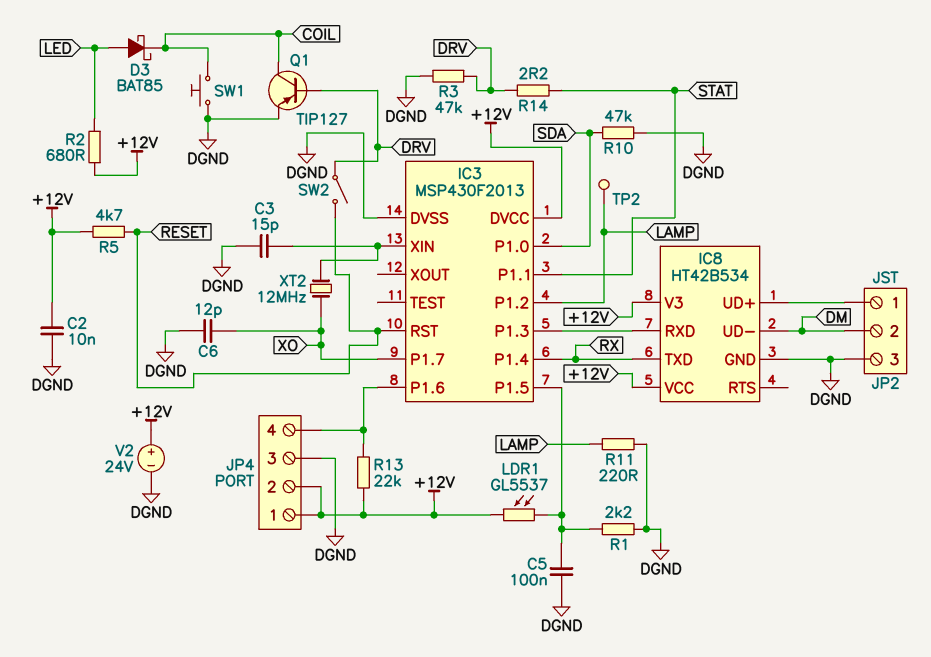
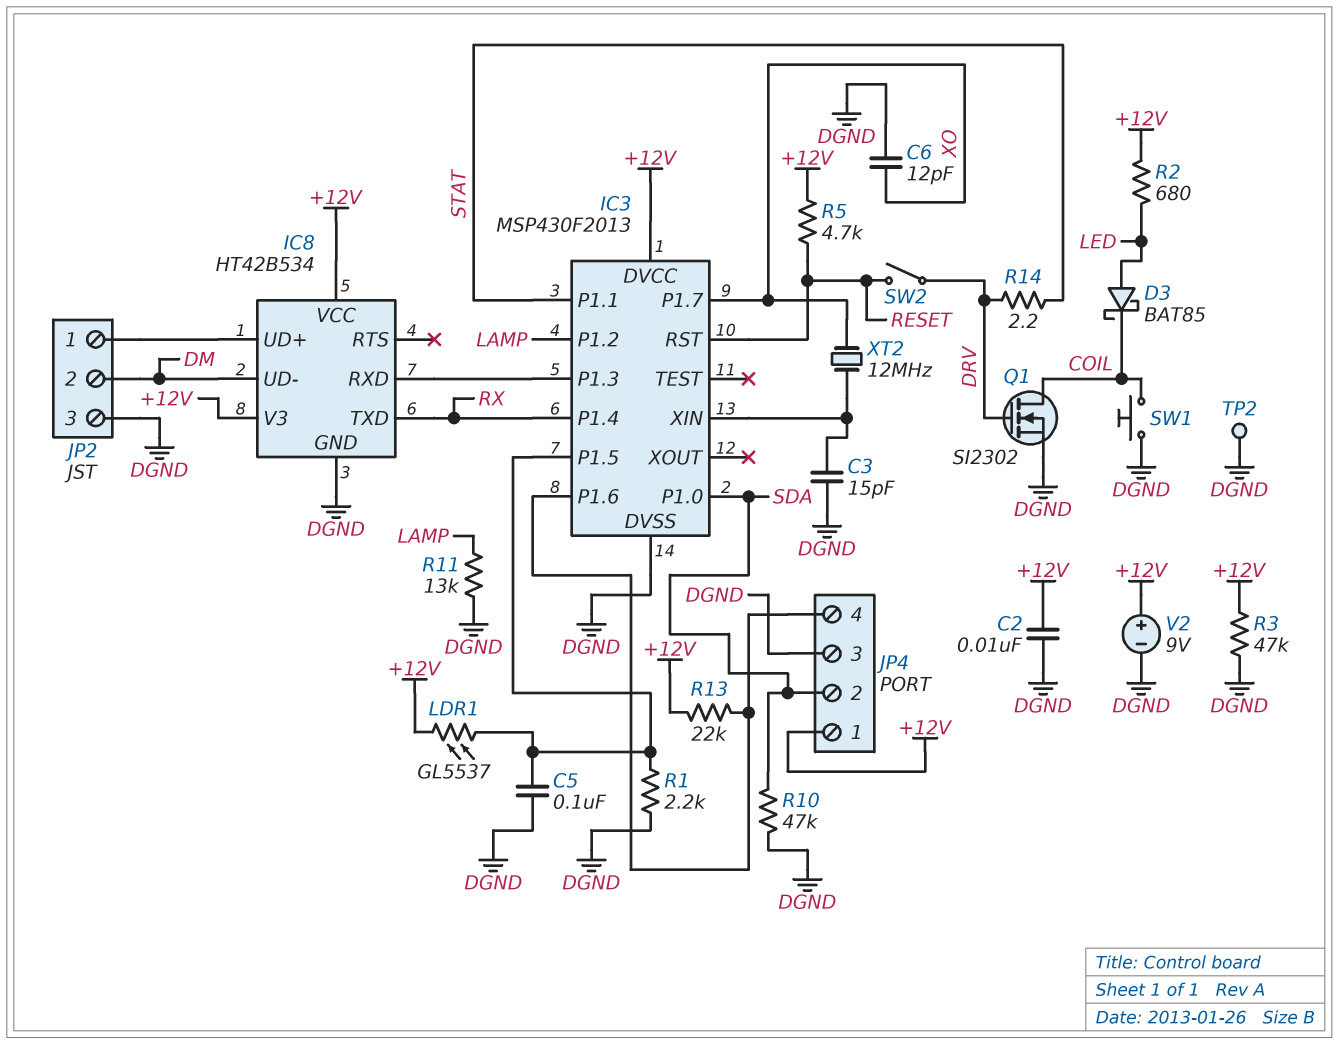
JP4 pin 2: +12V -> SDA
Q1: PNP TIP127 (B DRV, C COIL, E DGND) -> NMOS SI2302 (G DRV, D COIL, S DGND)
R3: 47k (DGND, DRV) -> 47k (+12V, DGND)
R11: 220 (DGND, LAMP) -> 13k (DGND, LAMP)
TP2: test point (LAMP) -> test point (DGND)
V2: 24V (plus +12V, minus DGND) -> 9V (plus +12V, minus DGND)

